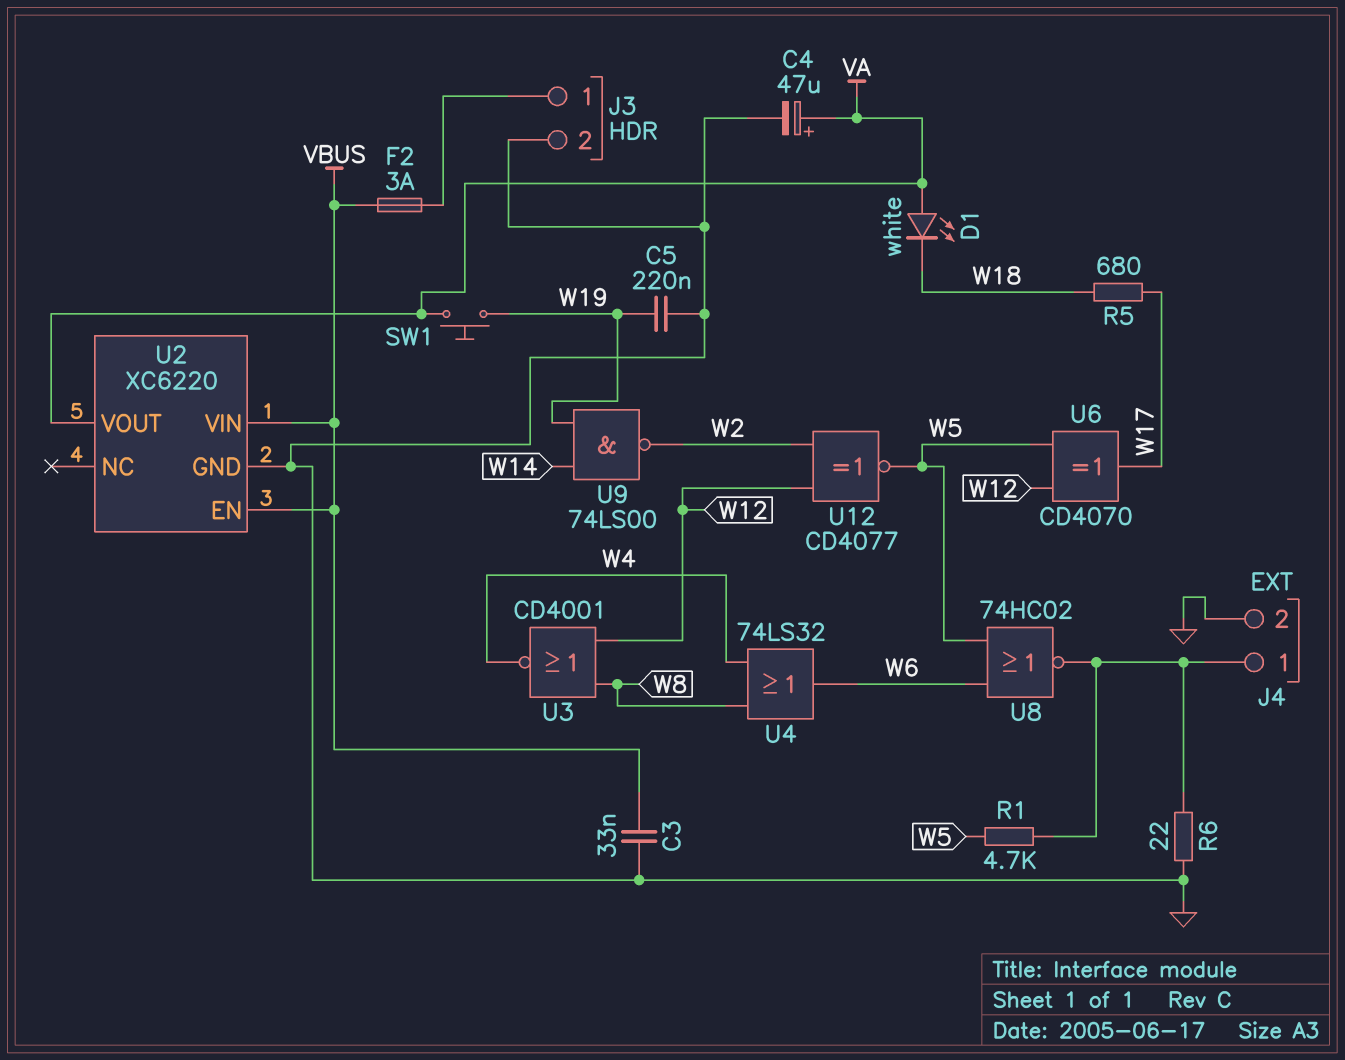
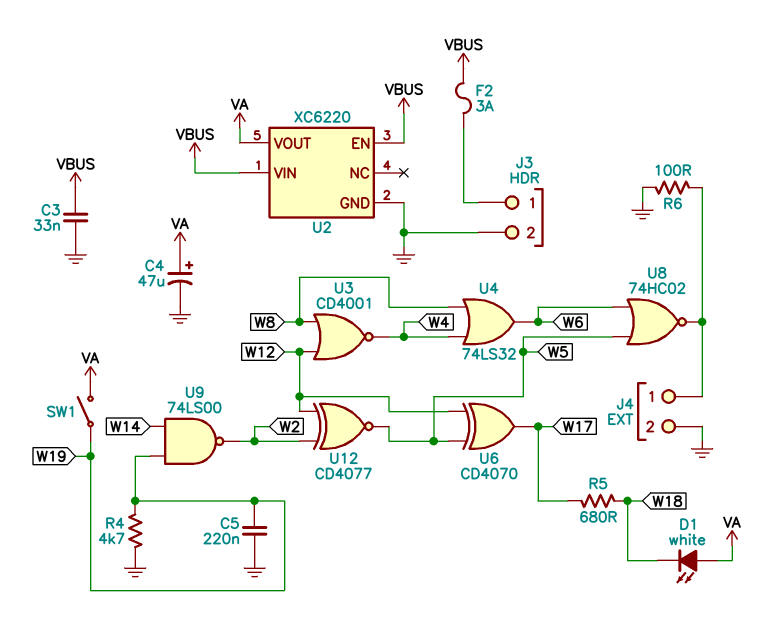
R1: 4.7k (J4/1, W5) -> none
R4: none -> 4.7k (GND, W19)
R6: 22 (GND, J4/1) -> 100 (GND, J4/1)
SW1: button (VA, W19) -> switch (VA, W19)

